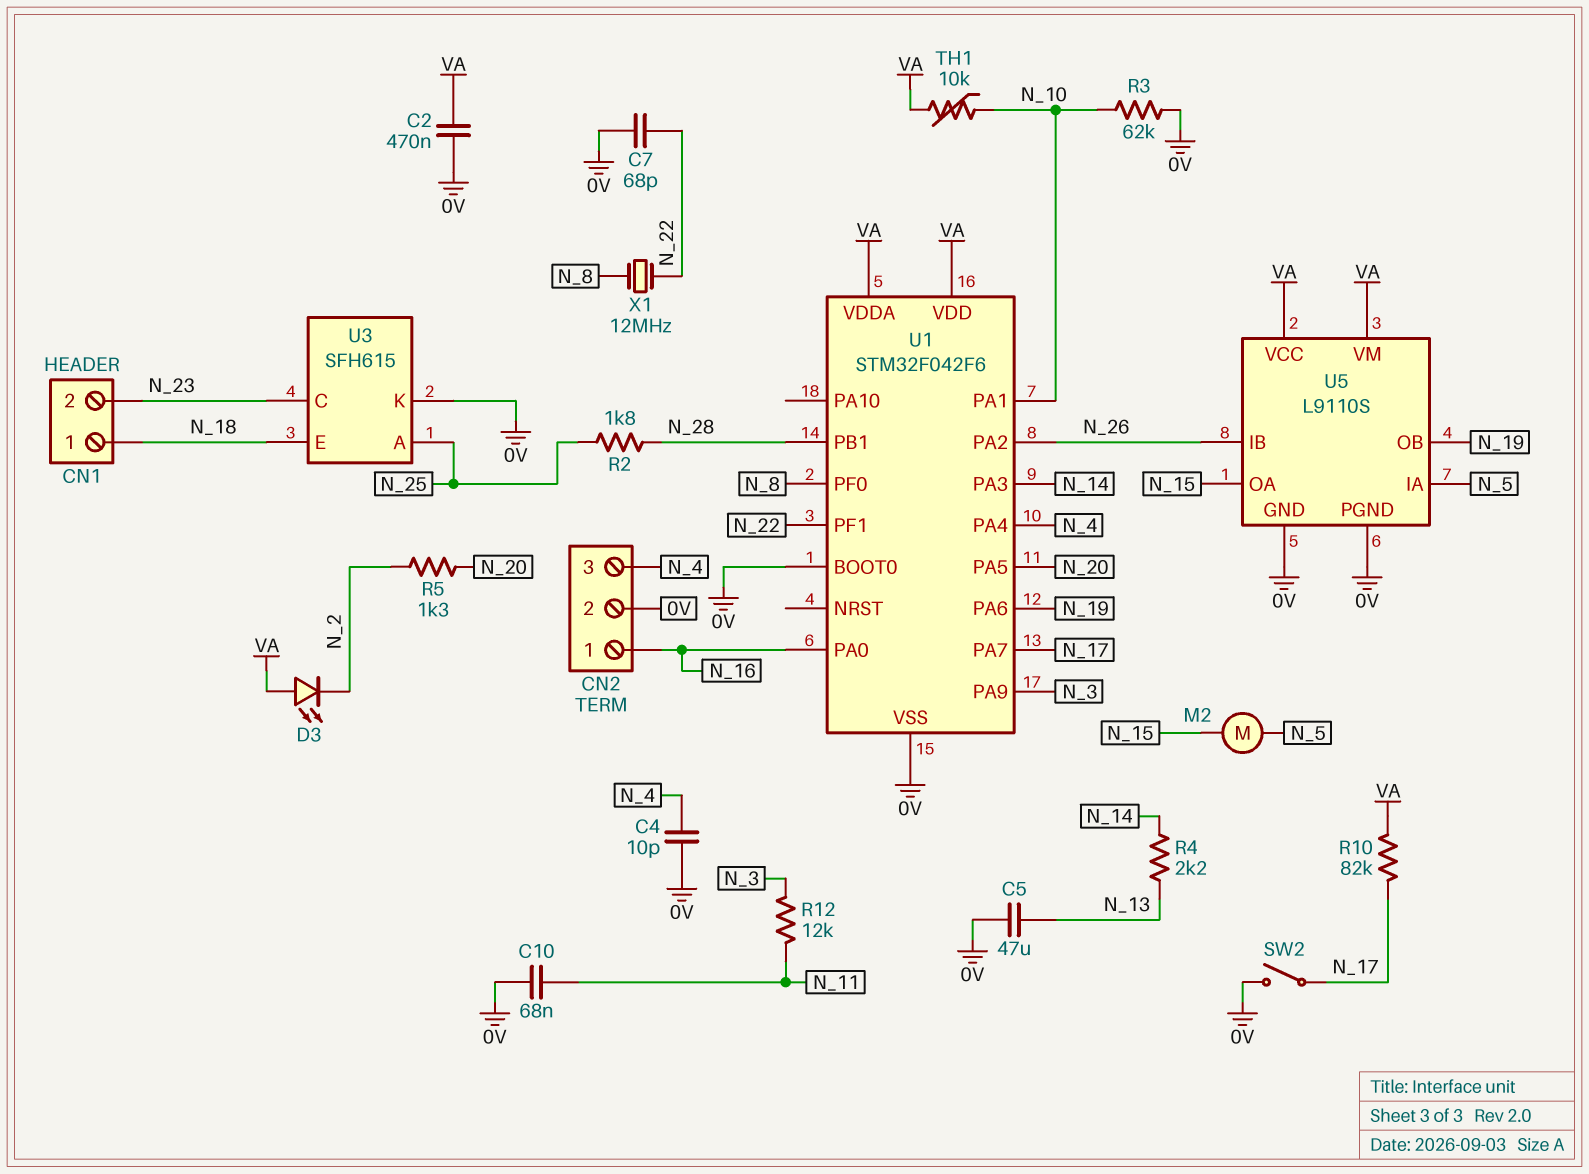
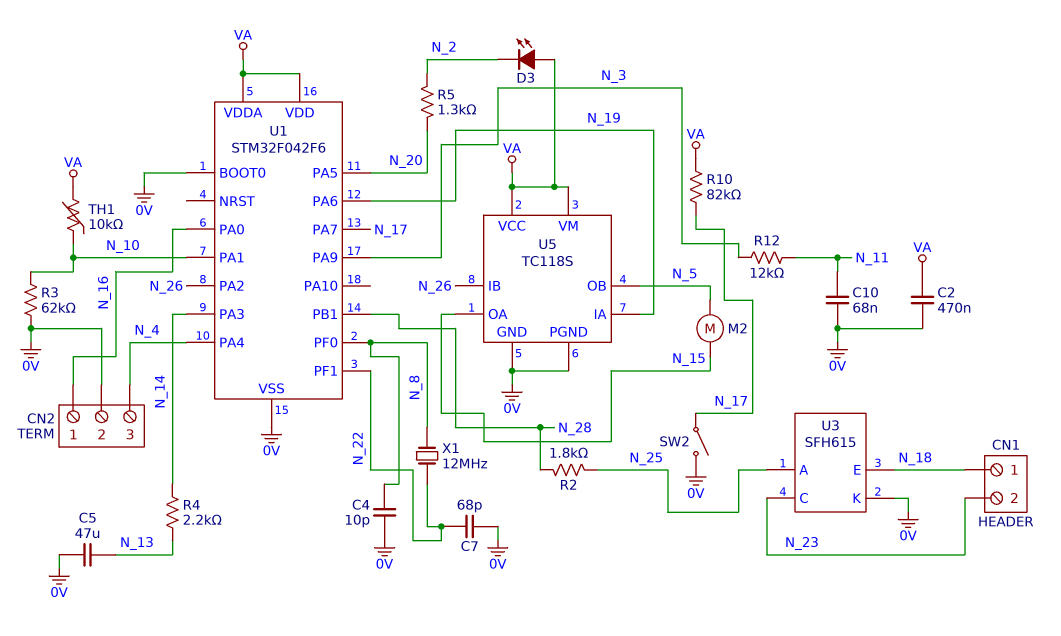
C4: 10pF (0V, N_4) -> 10pF (0V, N_8)
U5: L9110S -> TC118S
U5 pin IA: N_5 -> N_19
U5 pin OB: N_19 -> N_5

